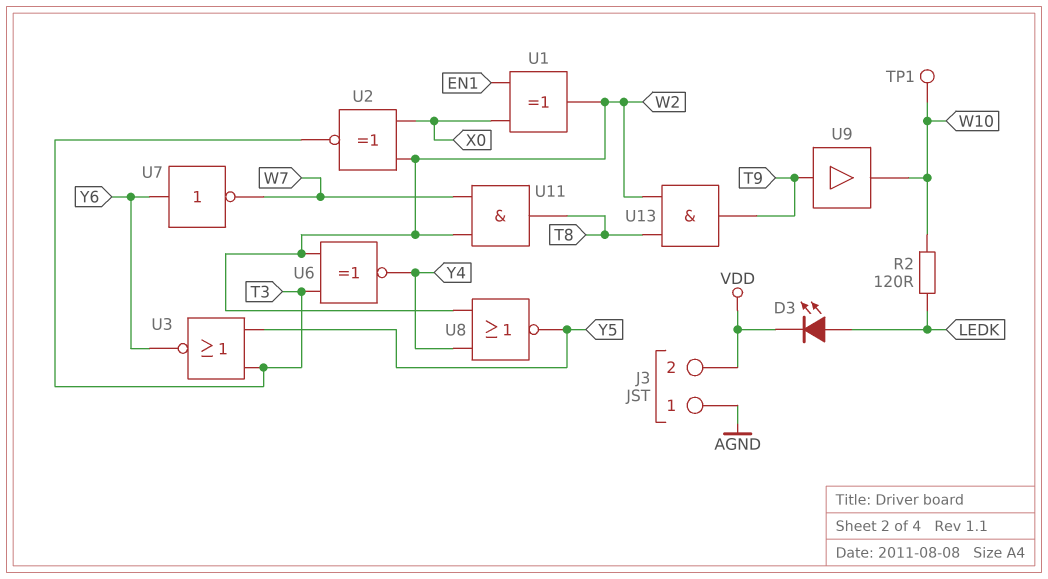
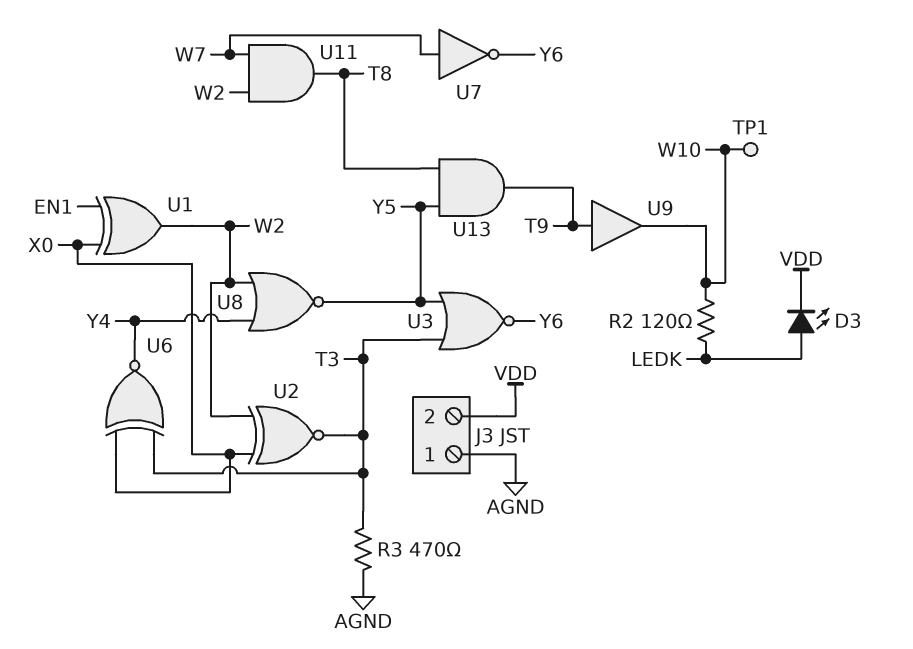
R3: none -> 470 (AGND, T3)
U6: XNOR (in T3, in W2, out Y4) -> XNOR (in T3, in X0, out Y4)
U7: NOT (in Y6, out W7) -> NOT (in W7, out Y6)
U13: AND (in T8, in W2, out T9) -> AND (in T8, in Y5, out T9)

